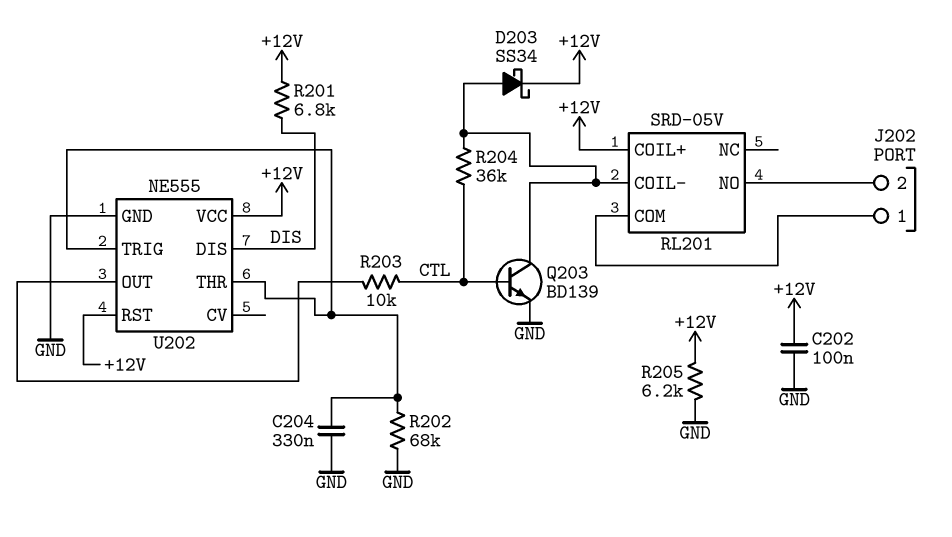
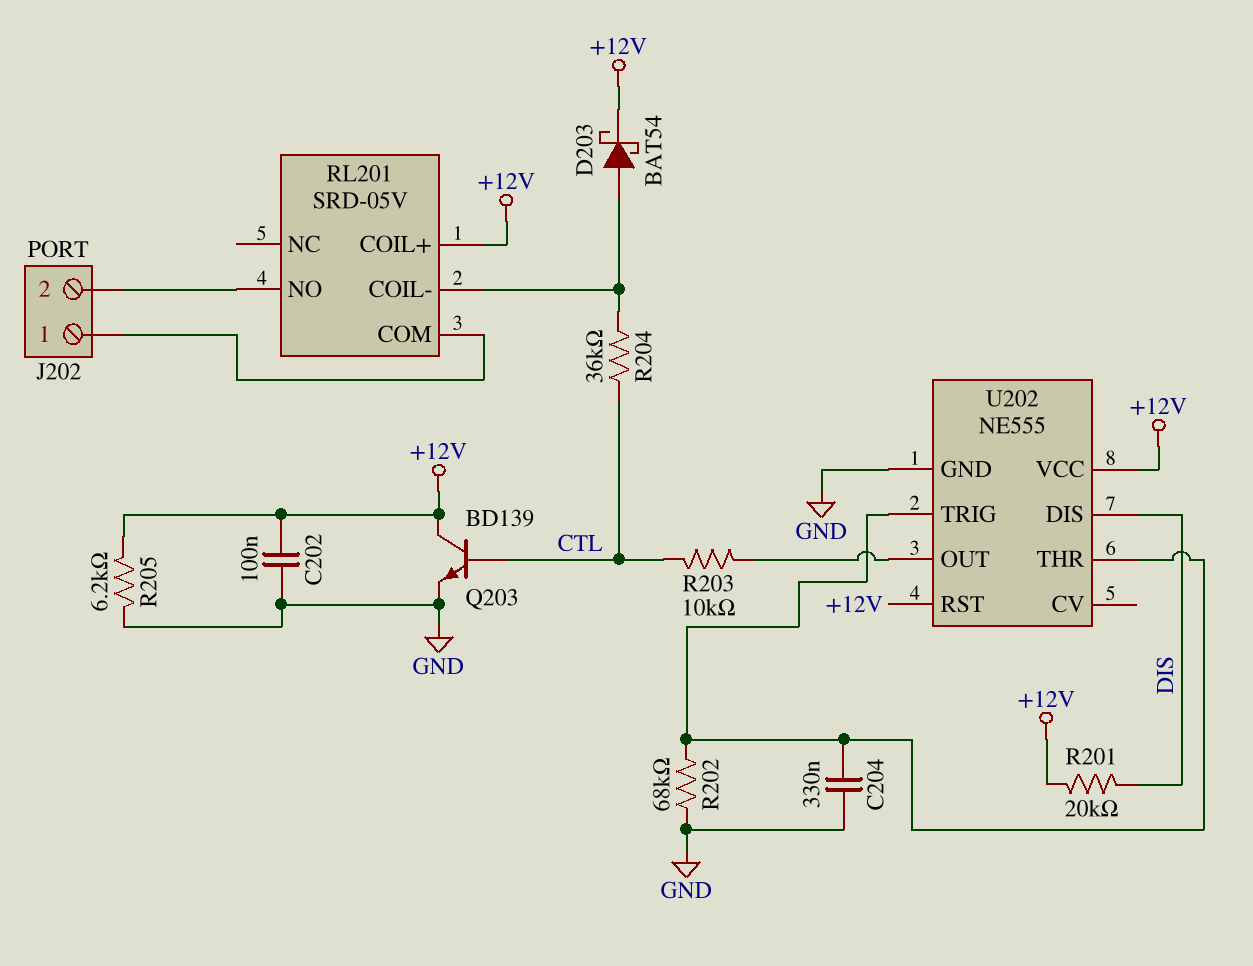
D203: schottky SS34 (A RL201/COIL-, K +12V) -> schottky BAT54 (A RL201/COIL-, K +12V)
Q203: NPN BD139 (B CTL, C RL201/COIL-, E GND) -> NPN BD139 (B CTL, C +12V, E GND)
R201: 6.8k (+12V, DIS) -> 20k (+12V, DIS)

